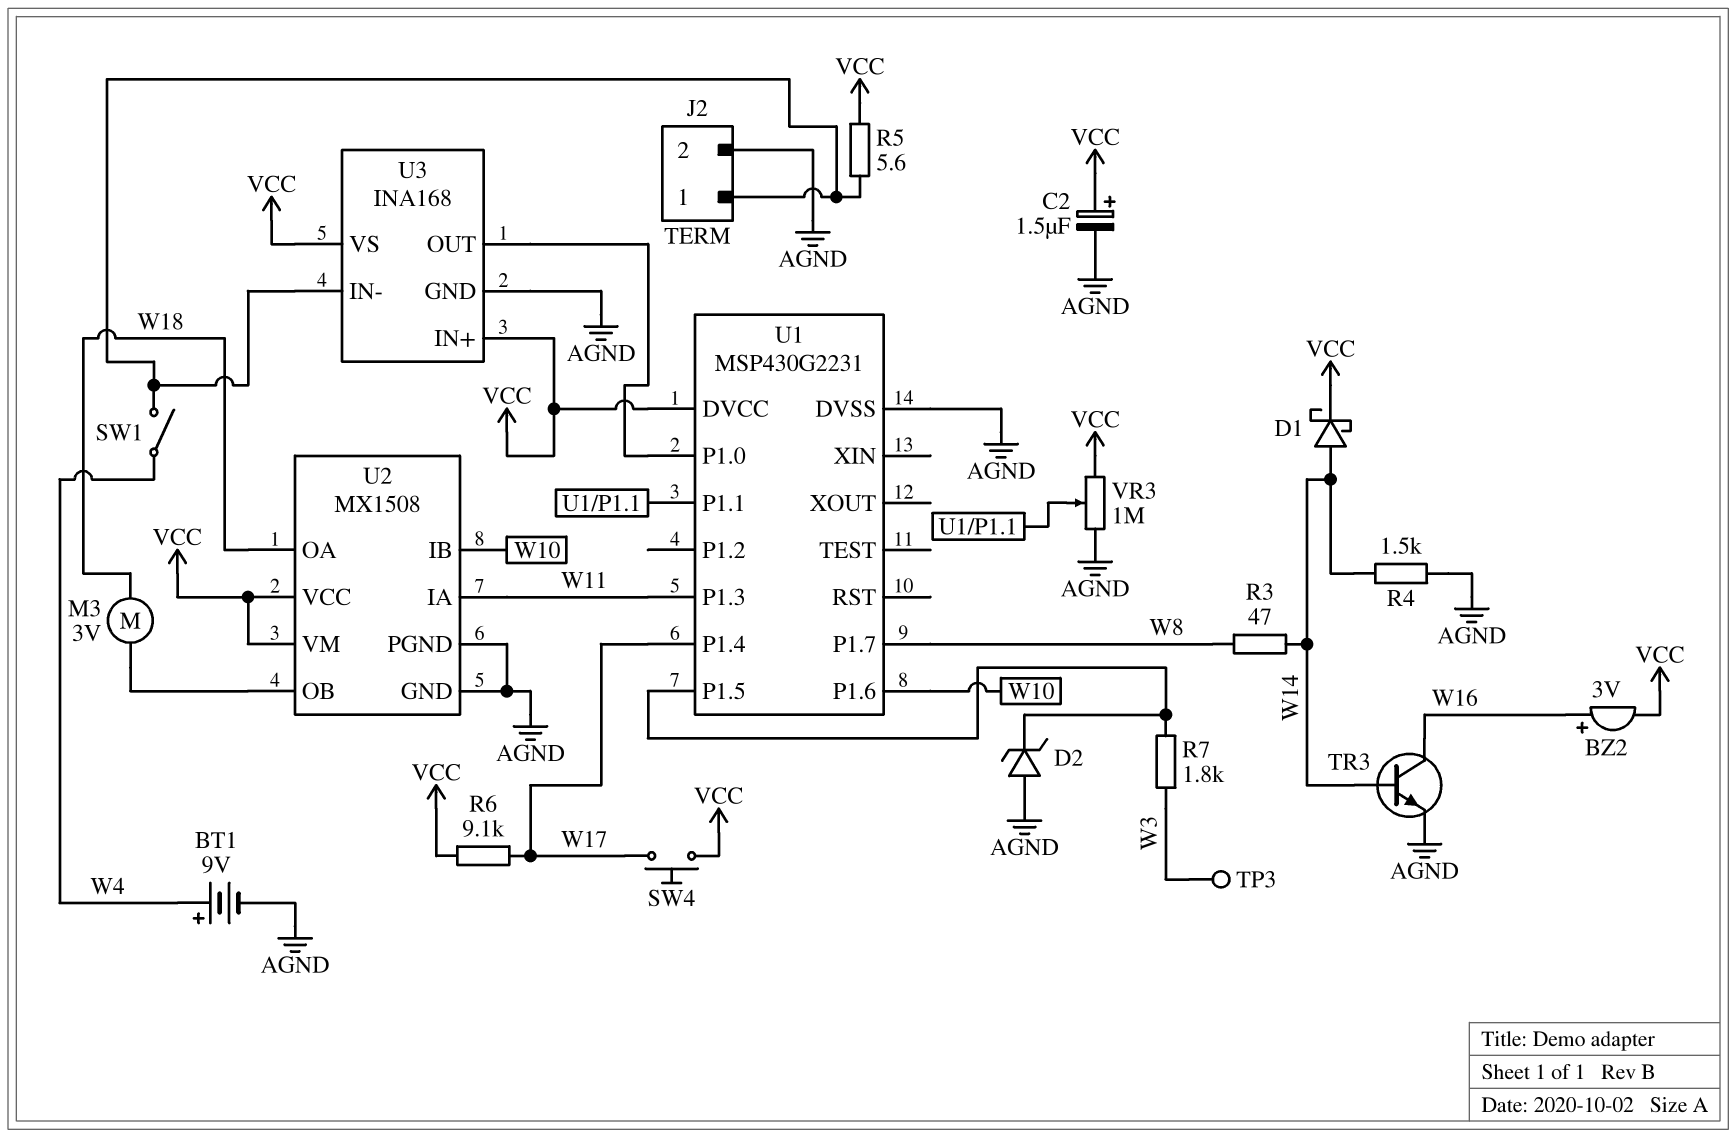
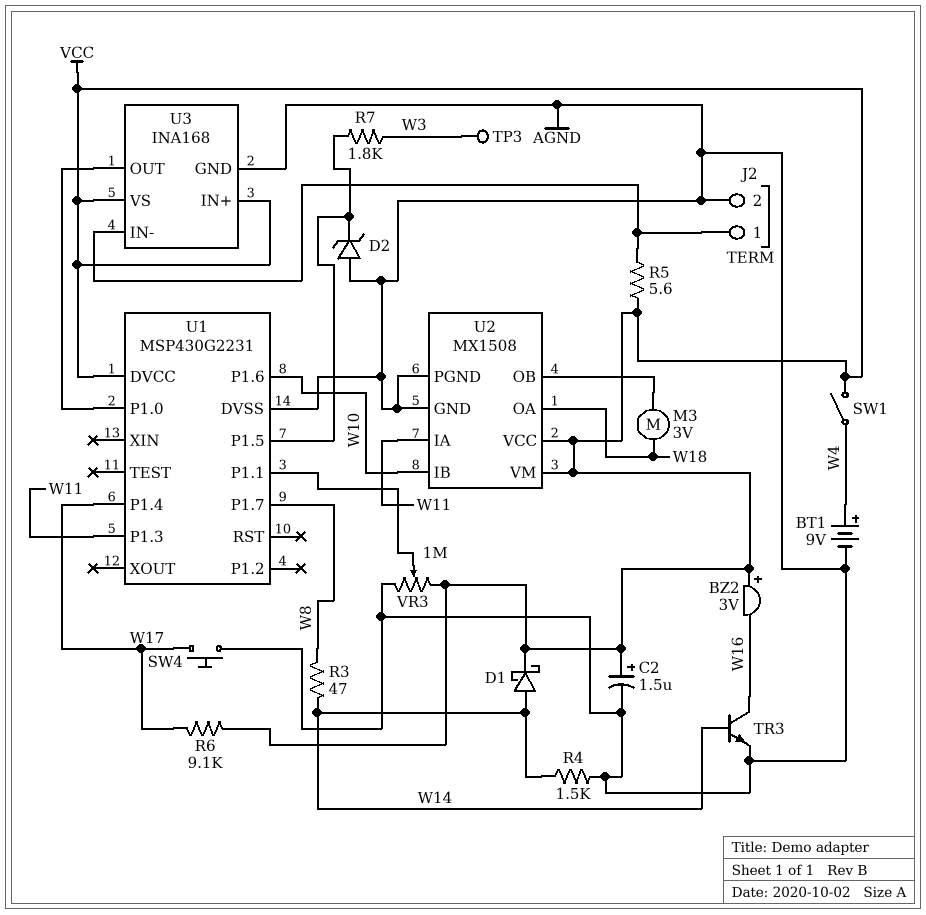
BZ2: buzzer 3V (plus W16, minus VCC) -> buzzer 3V (plus VCC, minus W16)
SW1: switch (J2/1, W4) -> switch (VCC, W4)
SW4: button (VCC, W17) -> button (AGND, W17)

